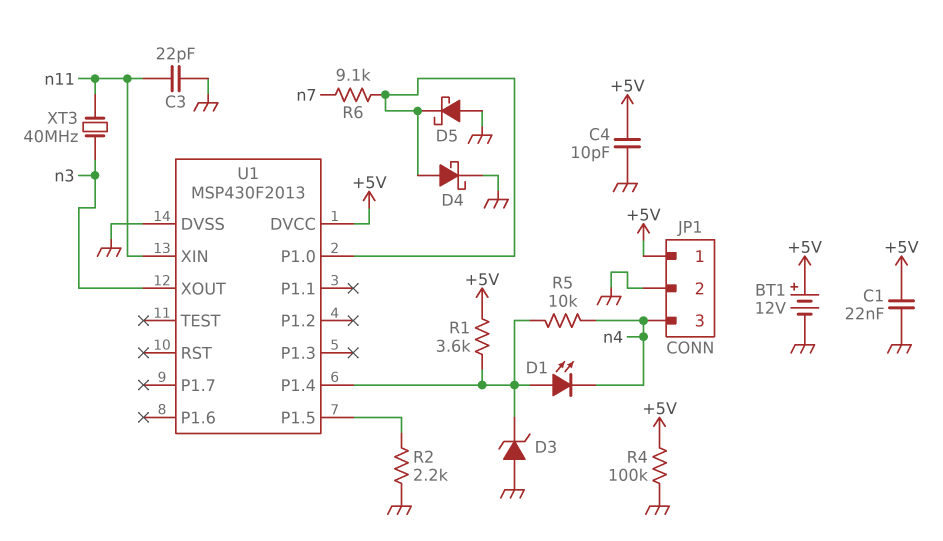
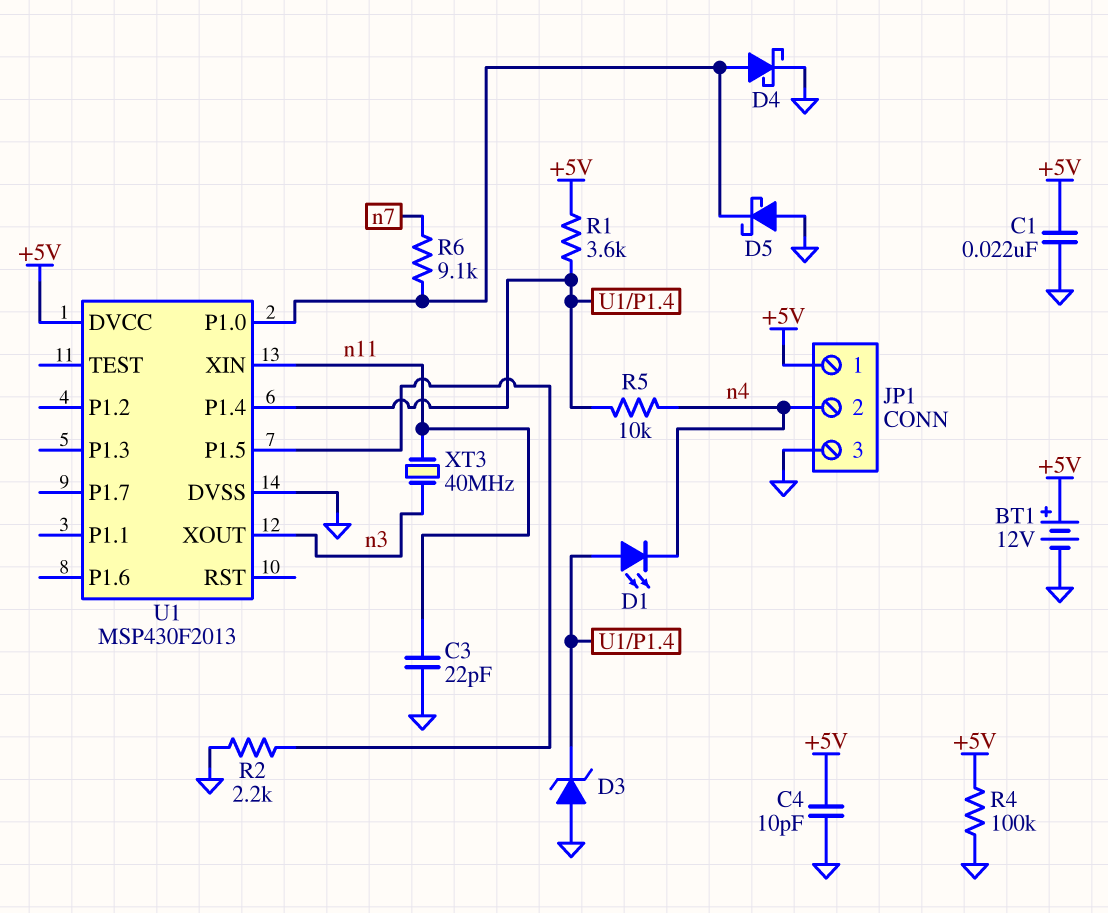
JP1 pin 2: GND -> n4
JP1 pin 3: n4 -> GND

